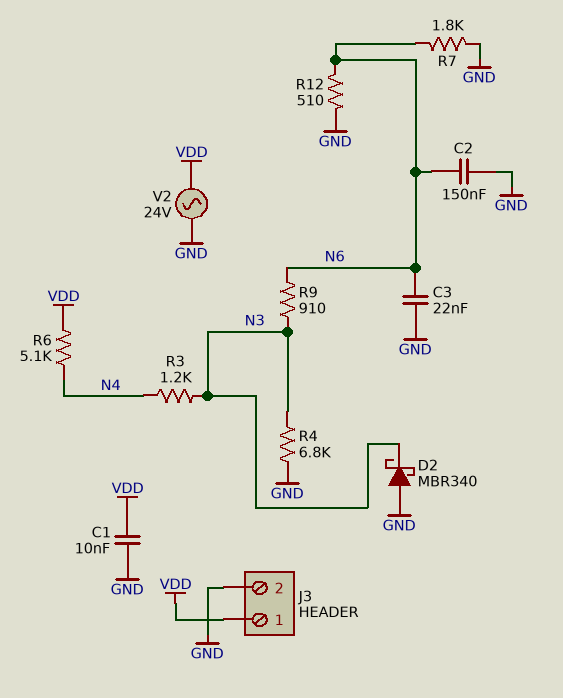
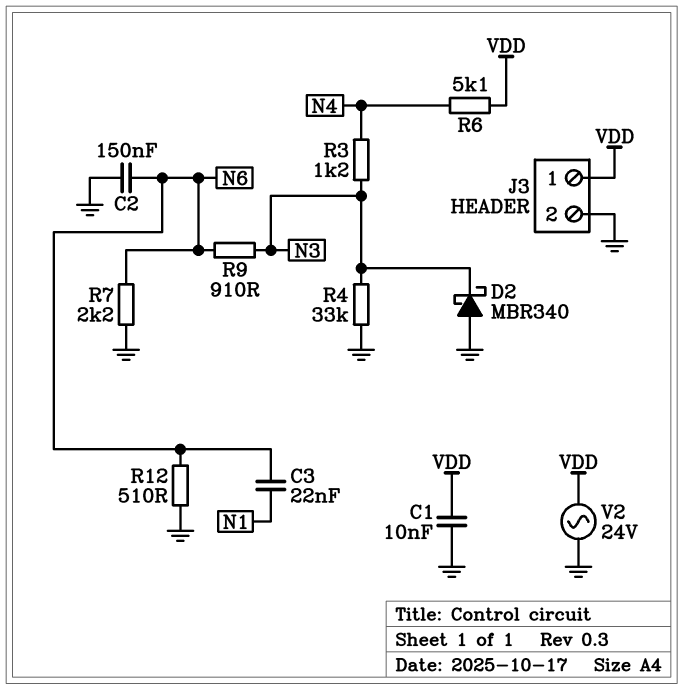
C3: 22nF (GND, N6) -> 22nF (N1, N6)
R4: 6.8k (GND, N3) -> 33k (GND, N3)
R7: 1.8k (GND, N6) -> 2.2k (GND, N6)

